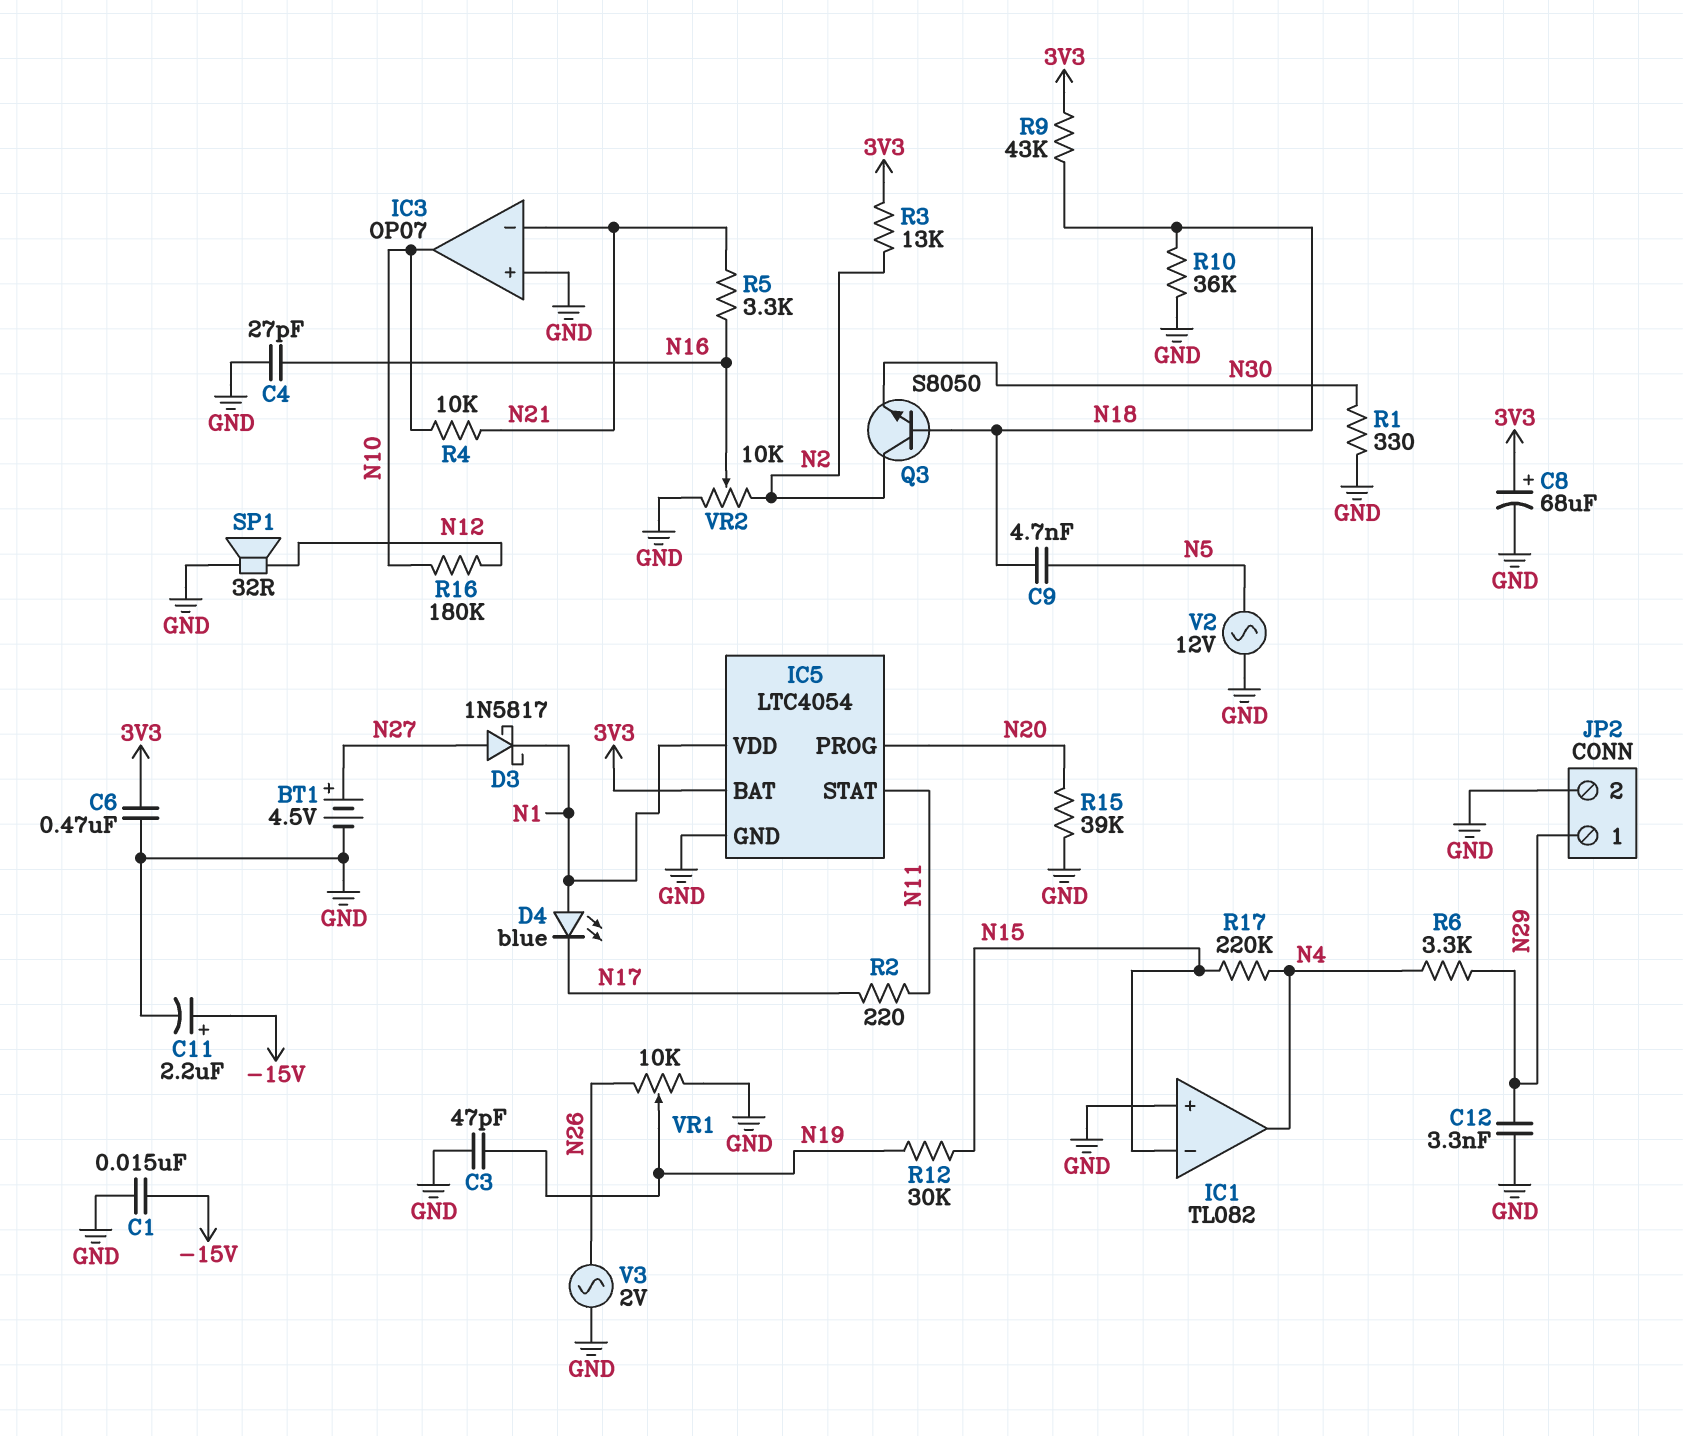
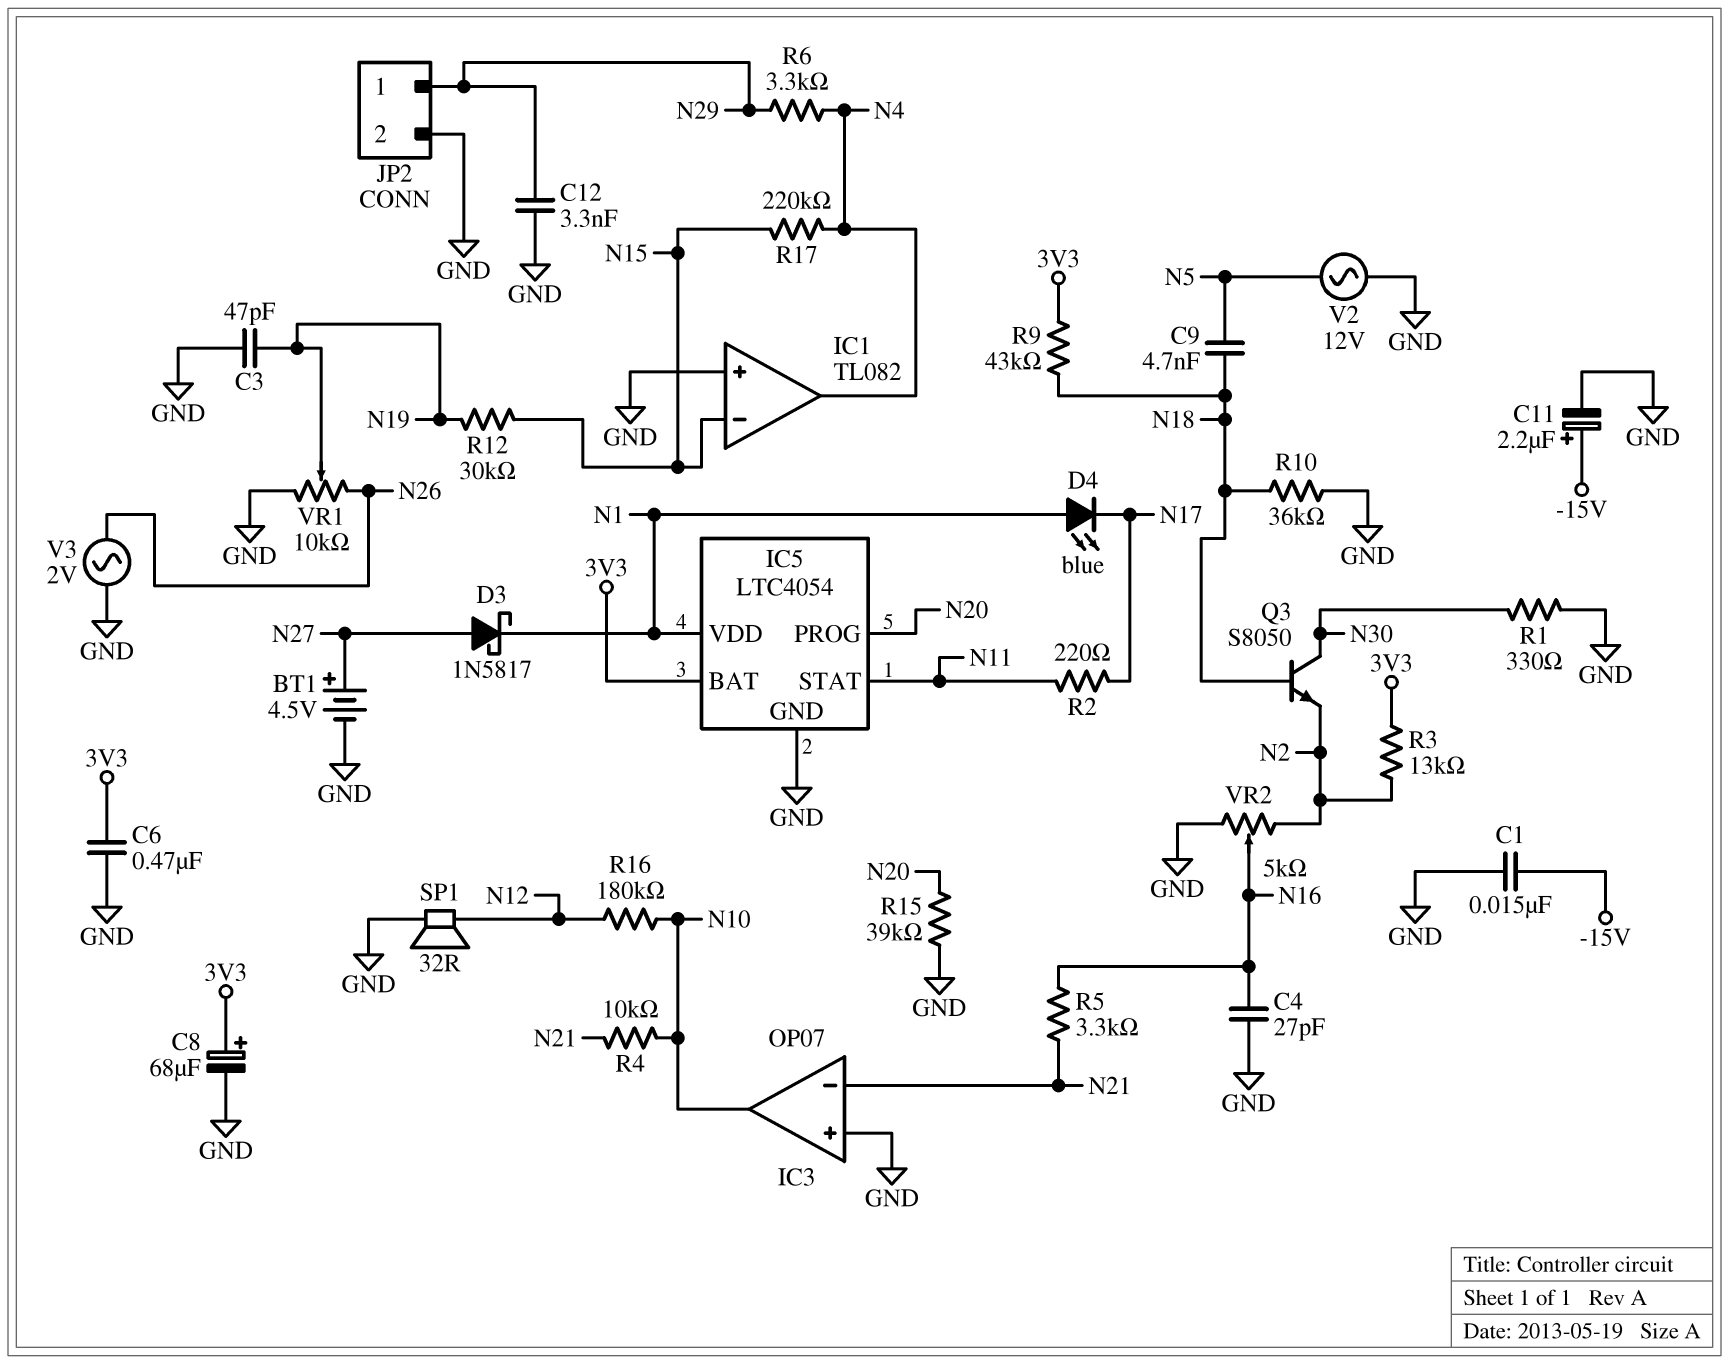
Q3: NPN S8050 (B N18, C N2, E N30) -> NPN S8050 (B N18, C N30, E N2)
VR2: 10k (GND, N2, wiper N16) -> 5k (GND, N2, wiper N16)

